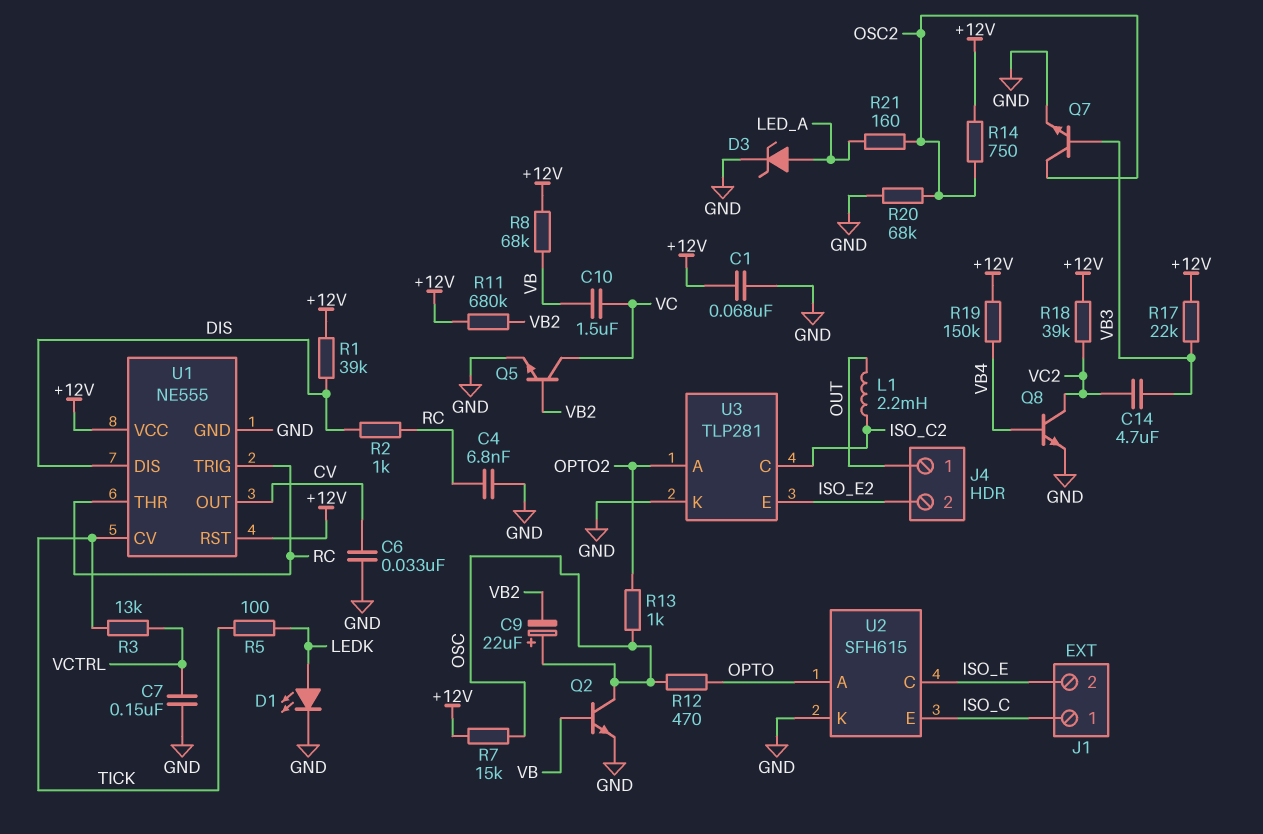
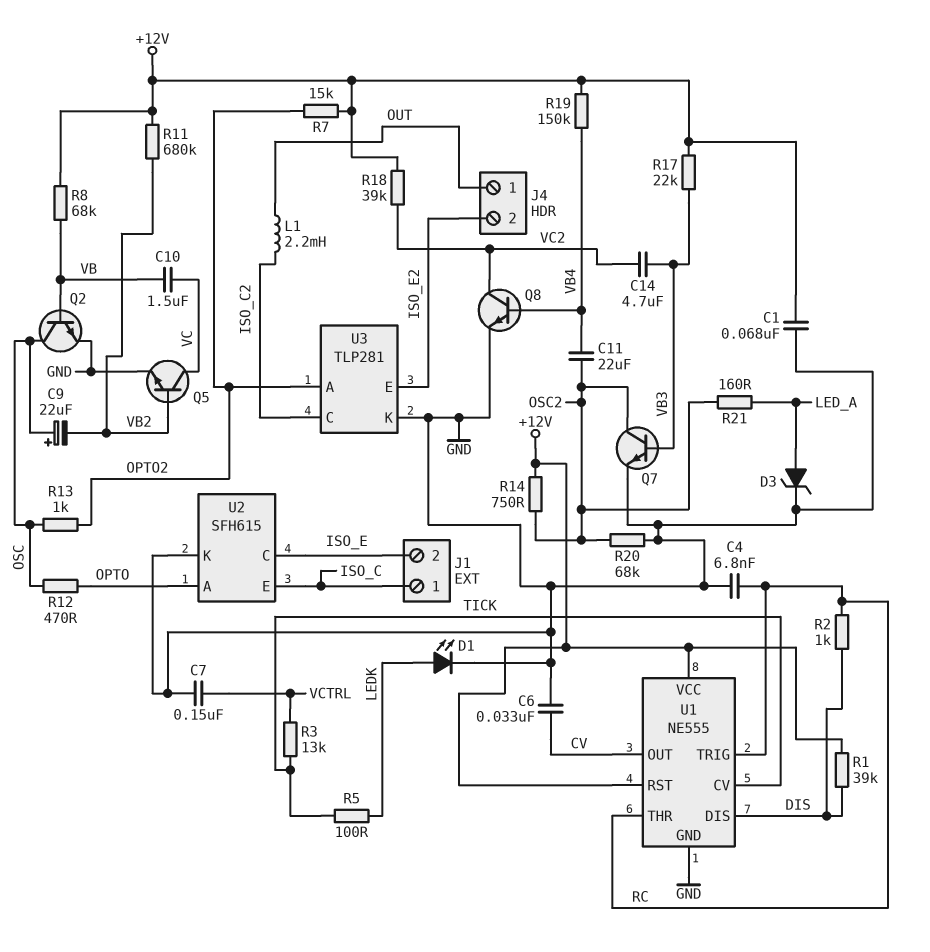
C11: none -> 22uF (OSC2, VB4)
R7: 15k (+12V, OSC) -> 15k (+12V, OPTO2)

